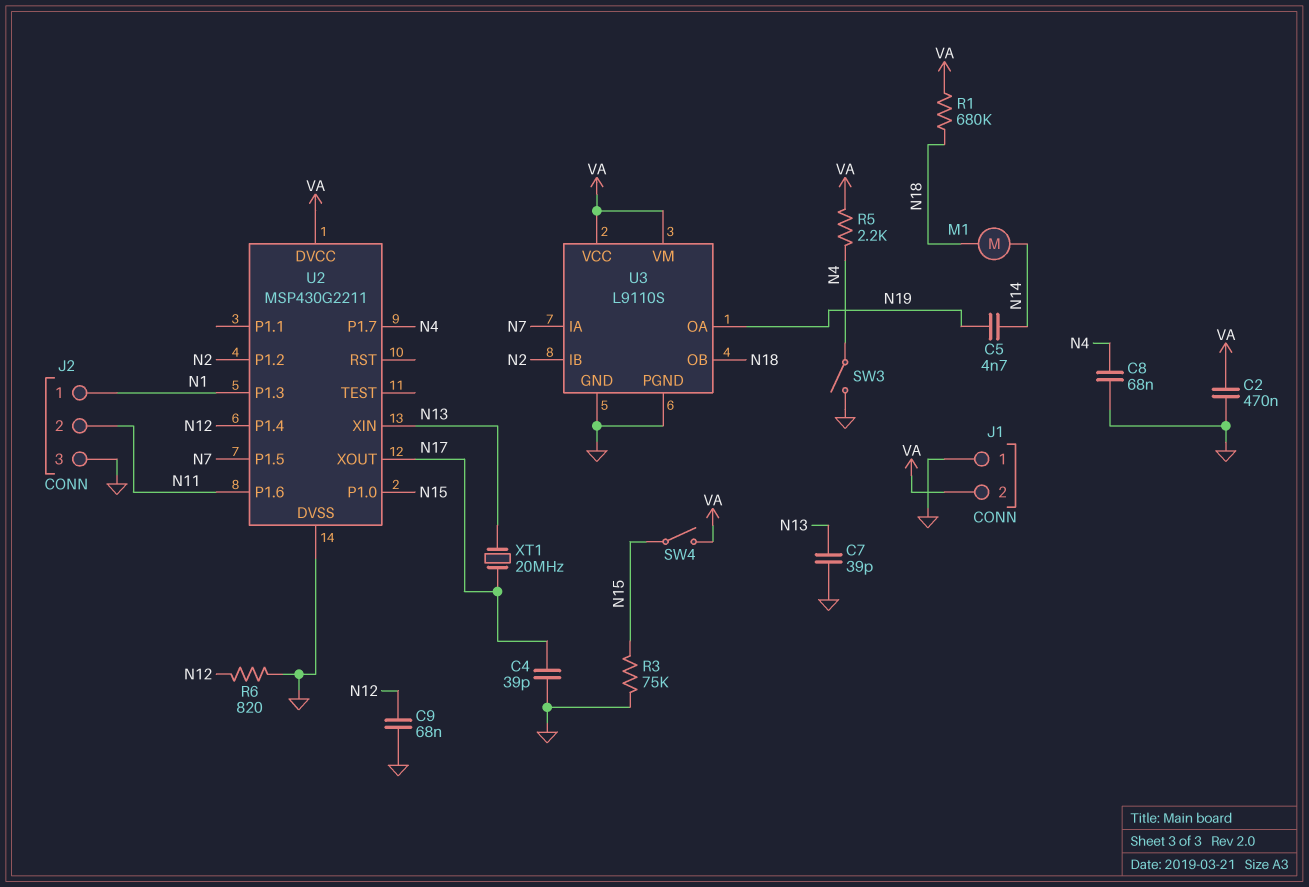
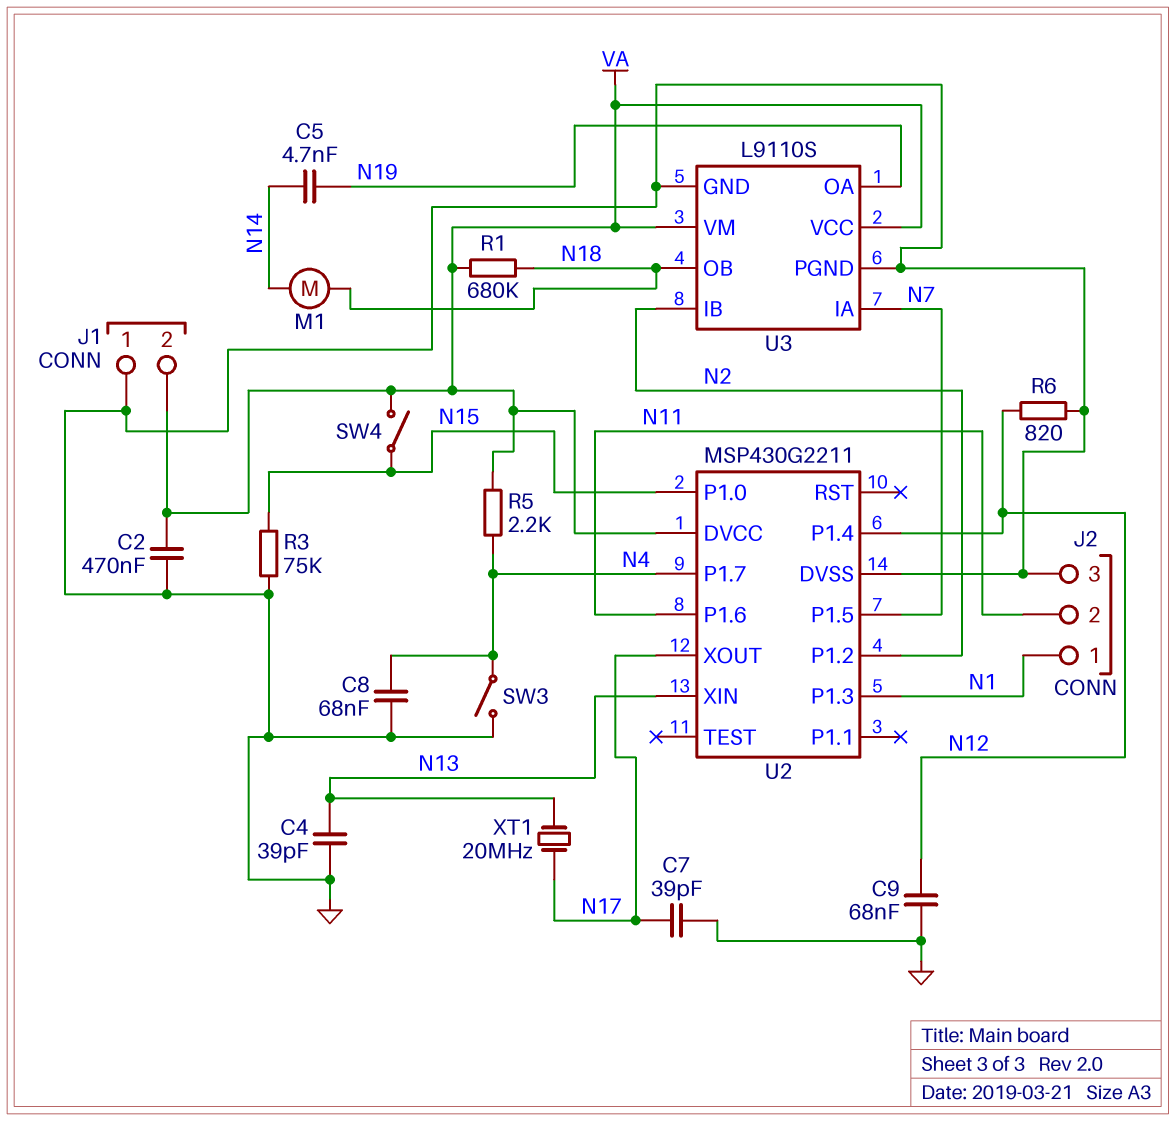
C4: 39pF (GND, N17) -> 39pF (GND, N13)
C7: 39pF (GND, N13) -> 39pF (GND, N17)

